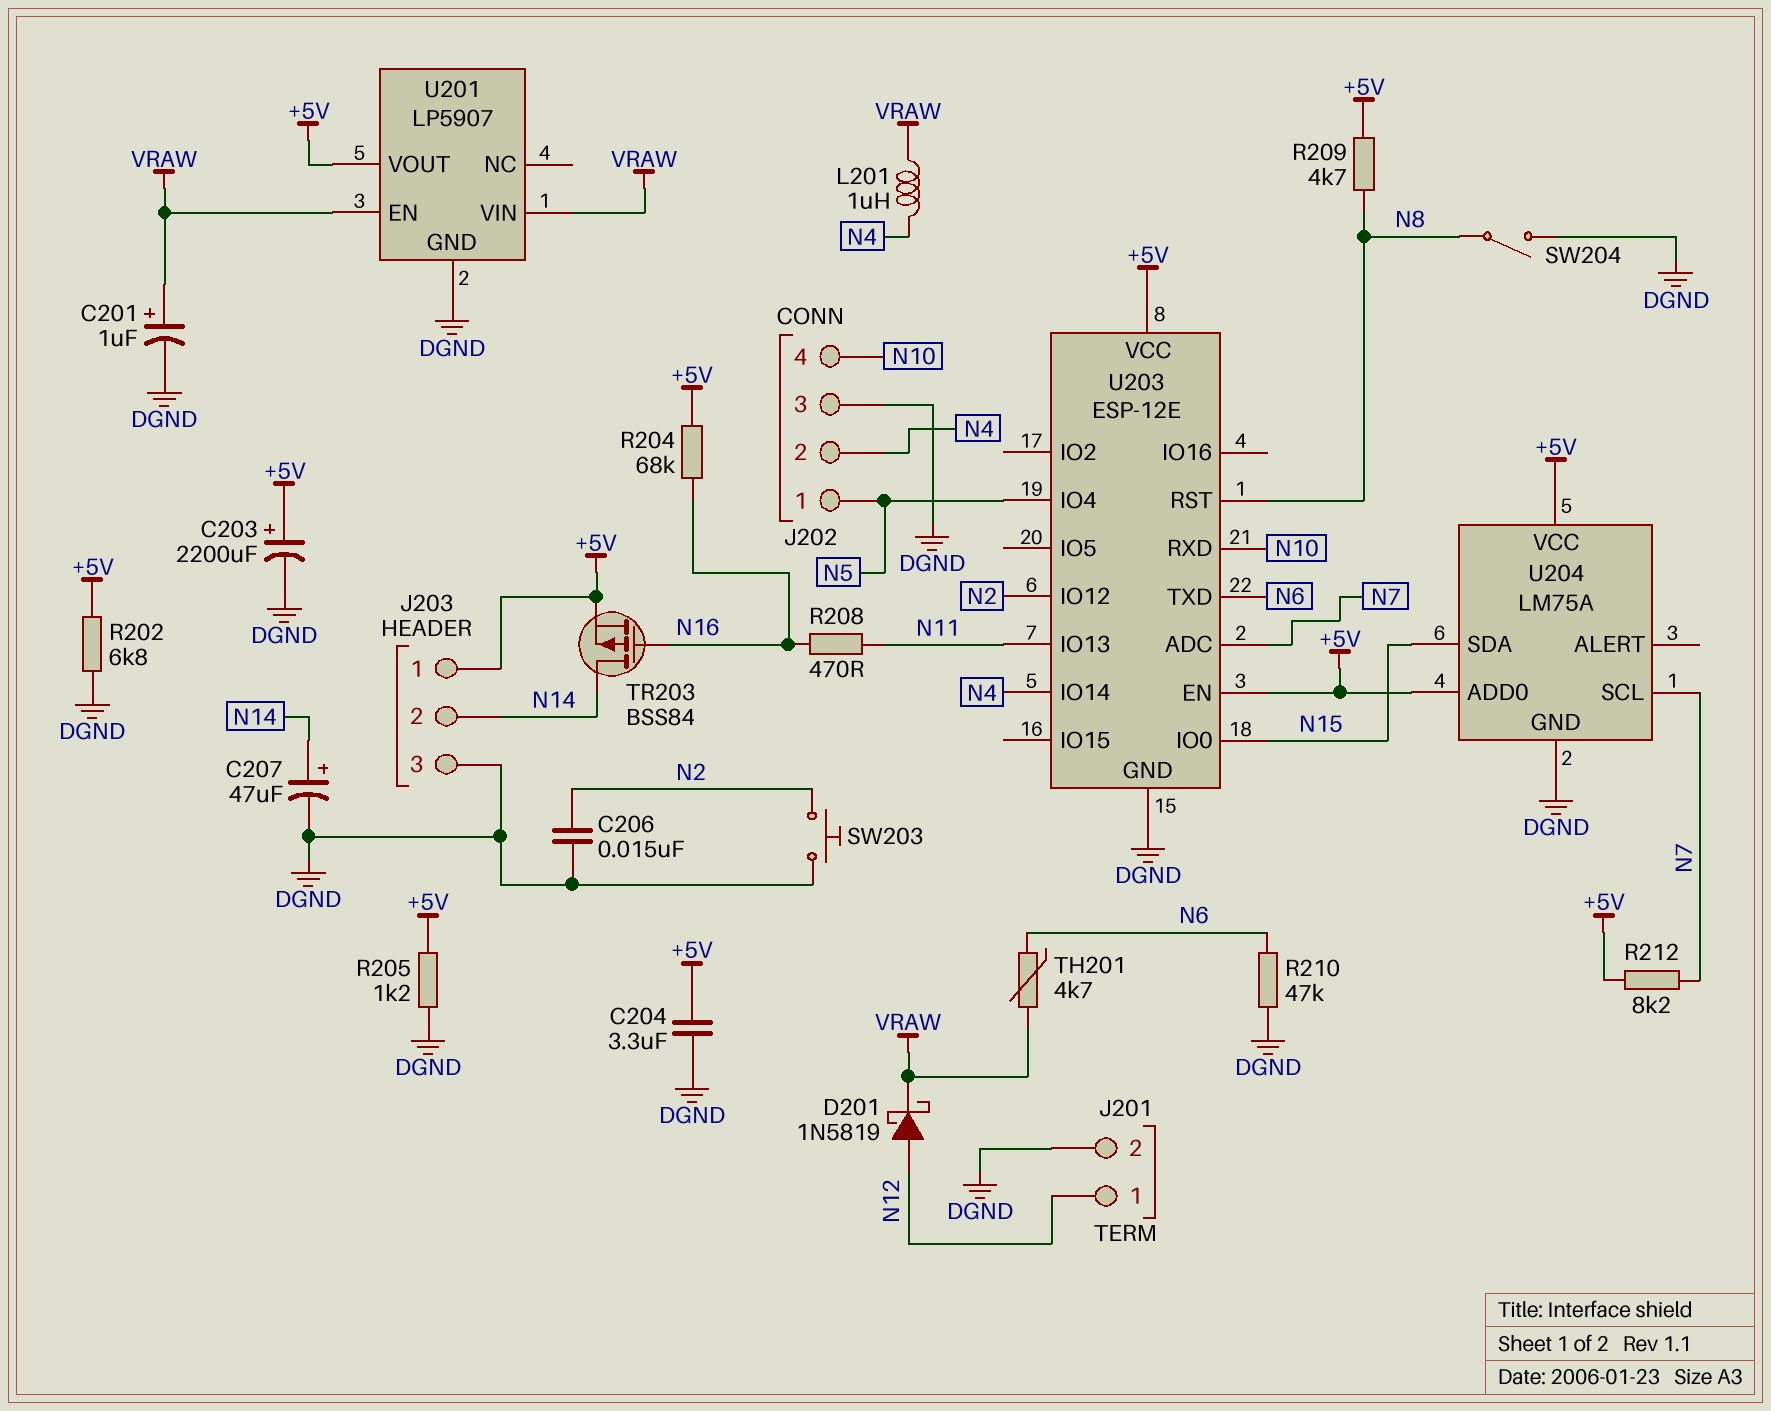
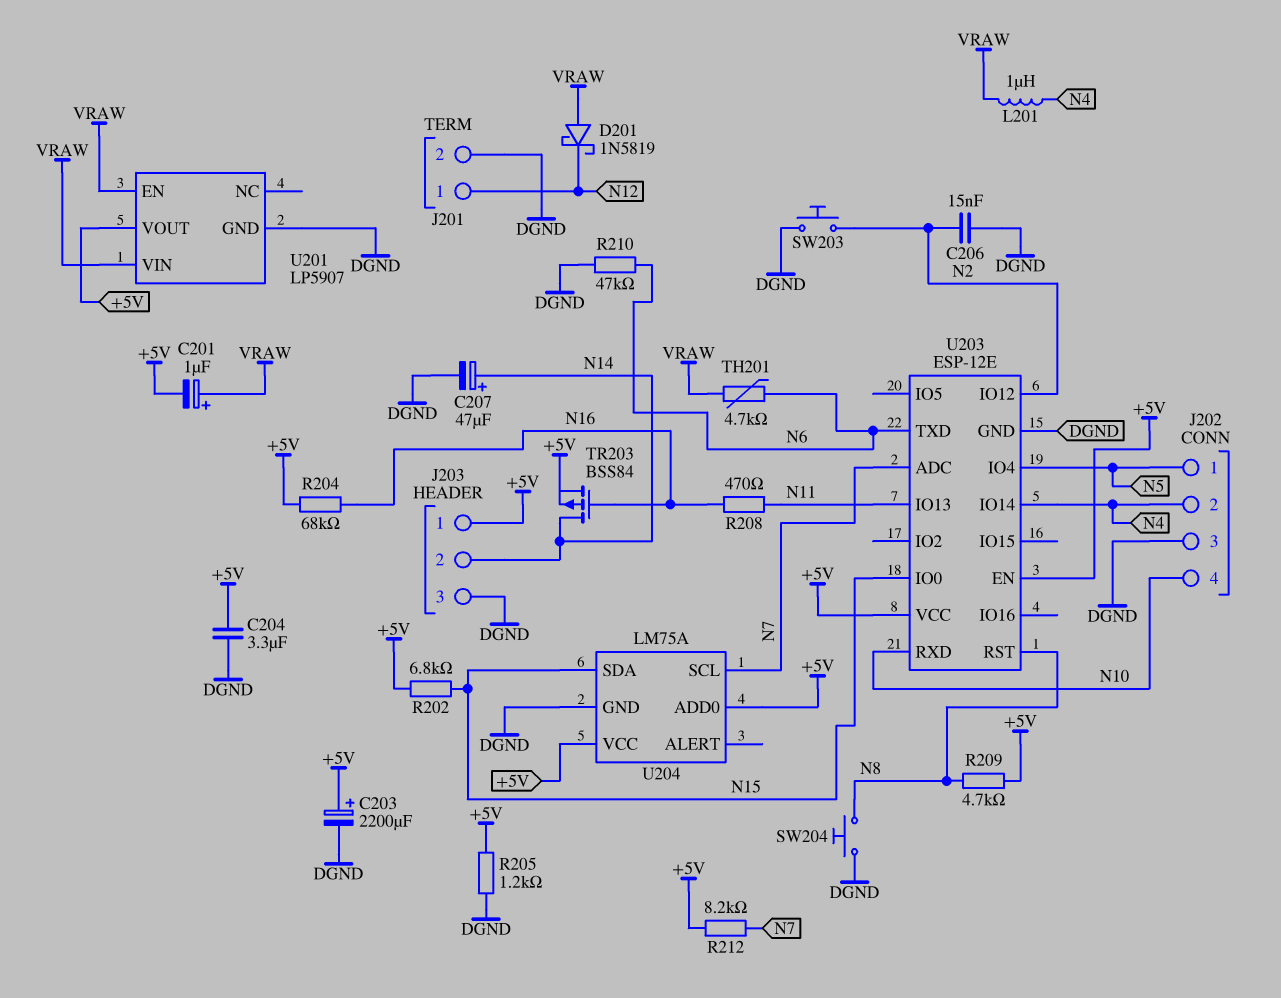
C201: 1uF (plus VRAW, minus DGND) -> 1uF (plus VRAW, minus +5V)
D201: schottky 1N5819 (A N12, K VRAW) -> schottky 1N5819 (A VRAW, K N12)
R202: 6.8k (+5V, DGND) -> 6.8k (+5V, N15)
SW204: switch (DGND, N8) -> button (DGND, N8)

